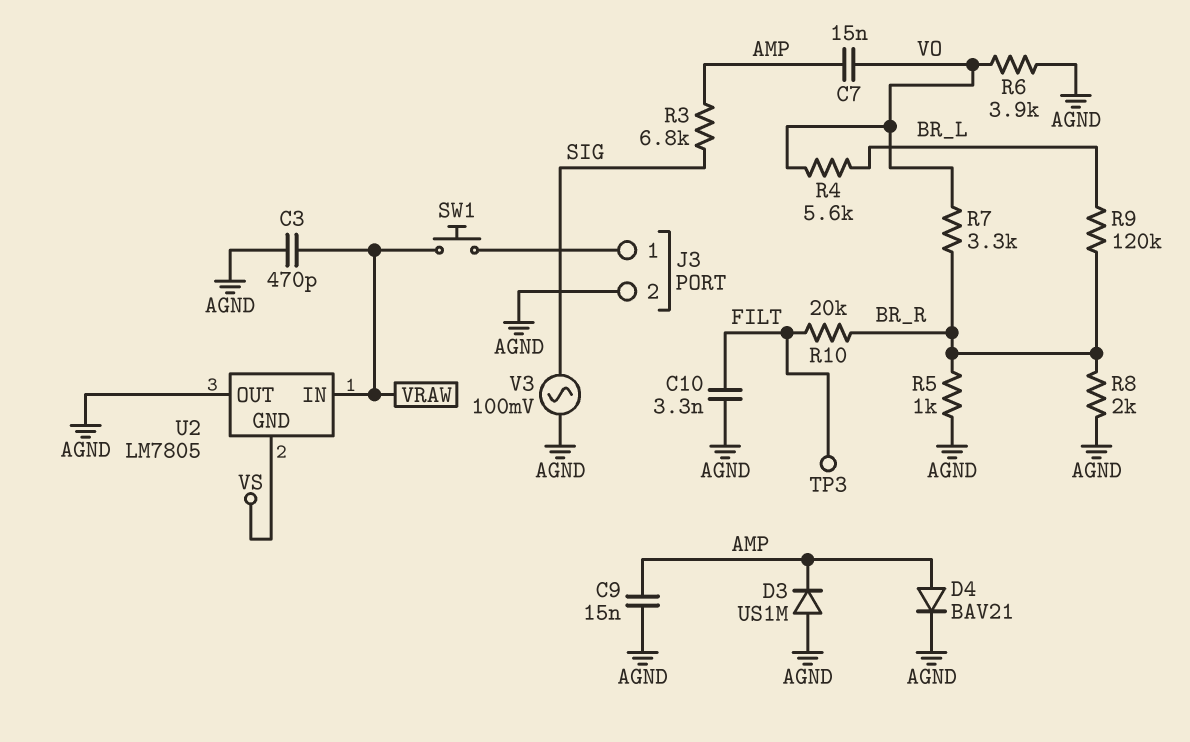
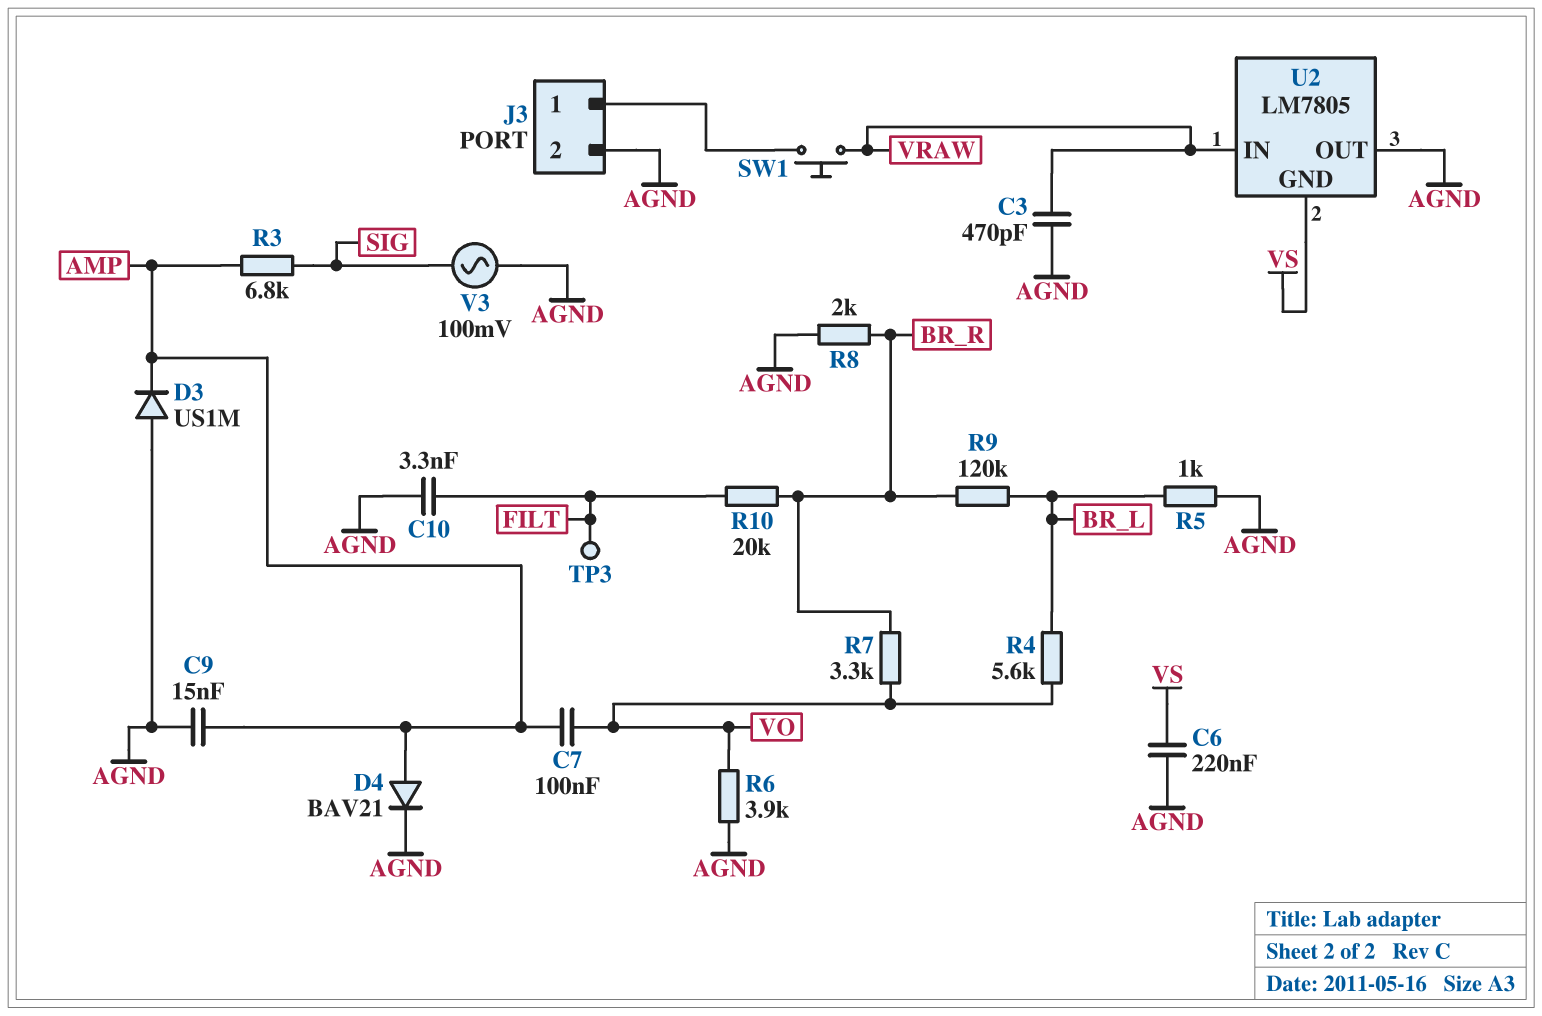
C6: none -> 220nF (AGND, VS)
C7: 15nF (AMP, VO) -> 100nF (AMP, VO)
R5: 1k (AGND, BR_R) -> 1k (AGND, BR_L)

